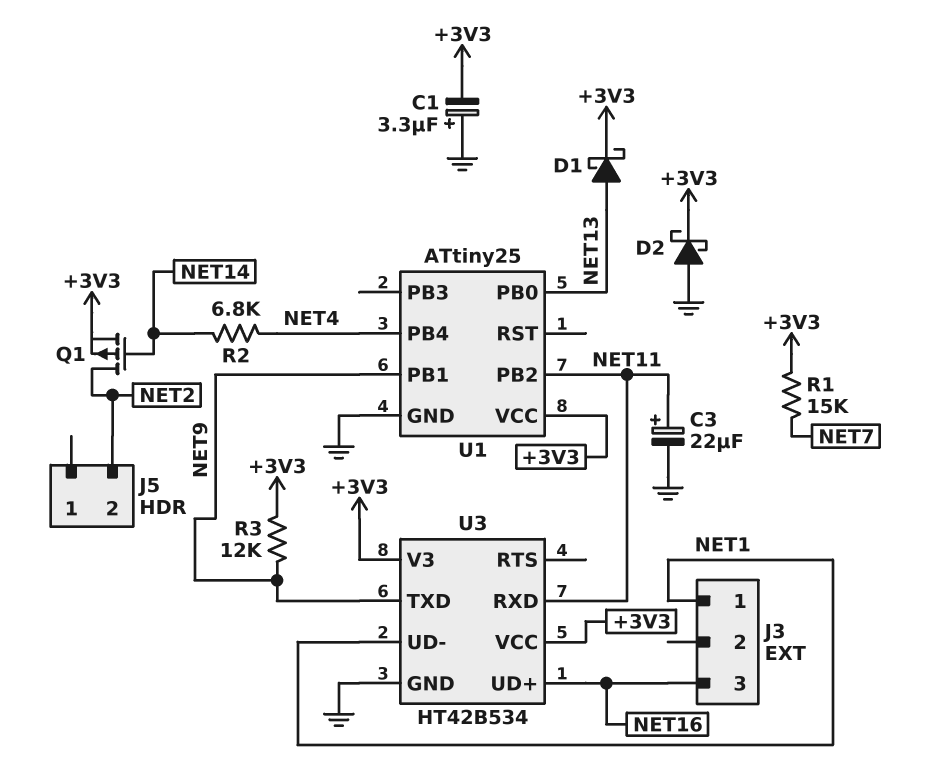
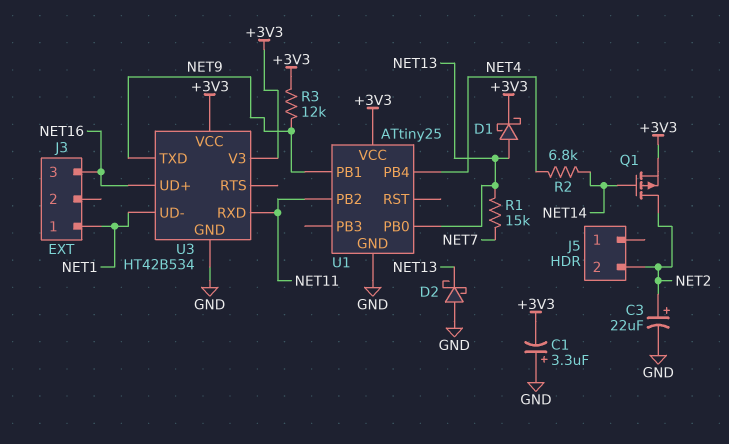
C3: 22uF (plus NET11, minus GND) -> 22uF (plus NET2, minus GND)
D2: schottky (A GND, K +3V3) -> schottky (A GND, K NET13)
R1: 15k (+3V3, NET7) -> 15k (NET7, NET13)

